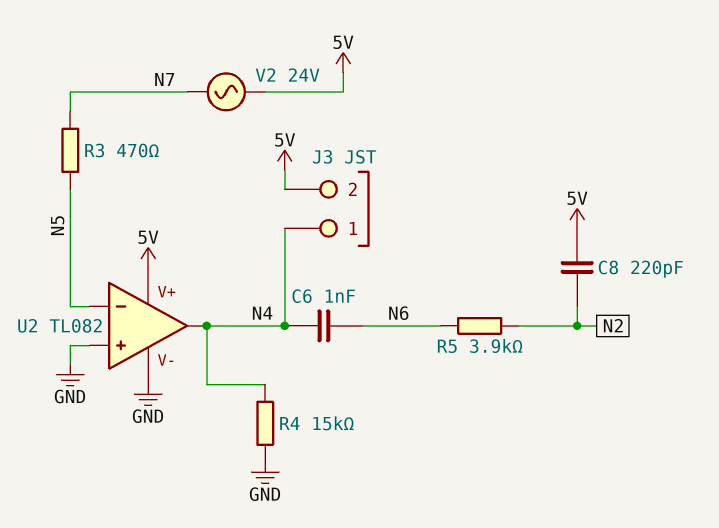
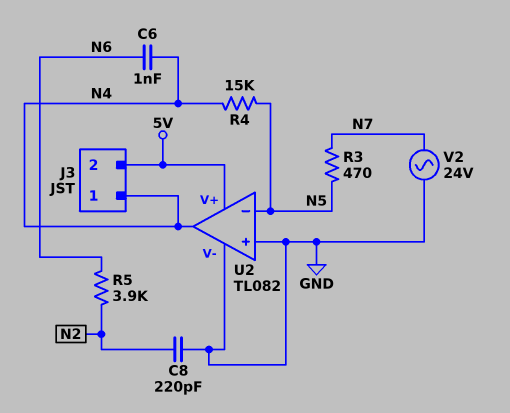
C8: 220pF (5V, N2) -> 220pF (GND, N2)
R4: 15k (GND, N4) -> 15k (N4, N5)
V2: AC 24V (5V, N7) -> AC 24V (GND, N7)

